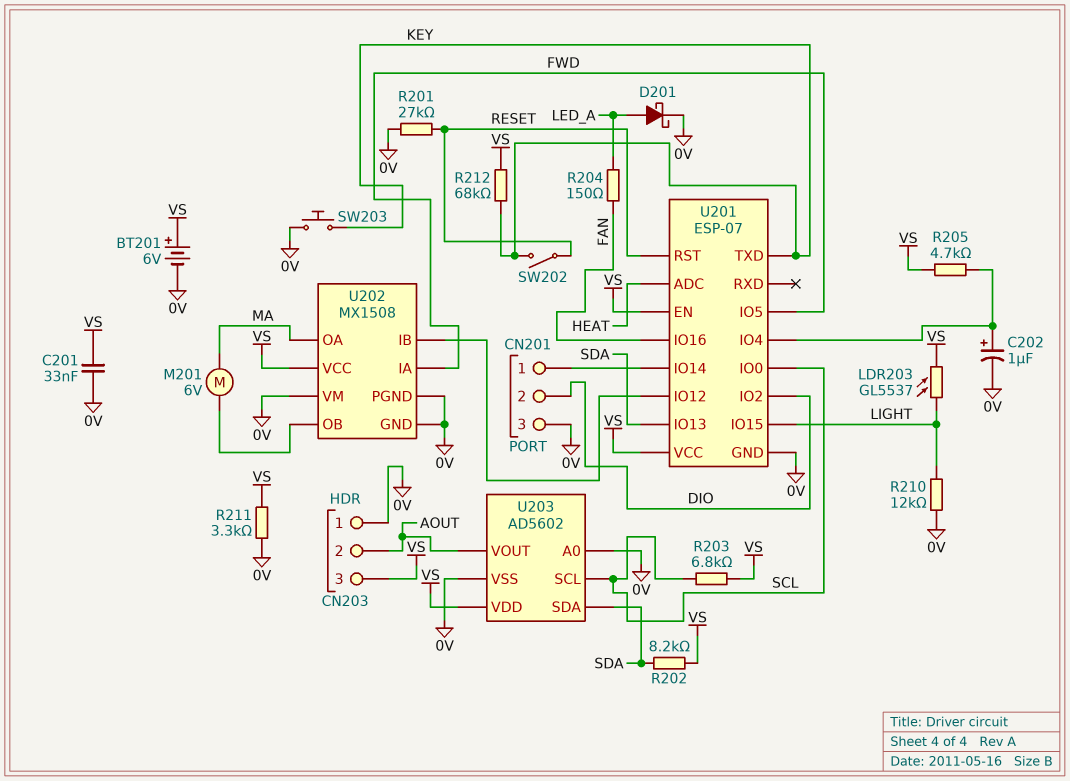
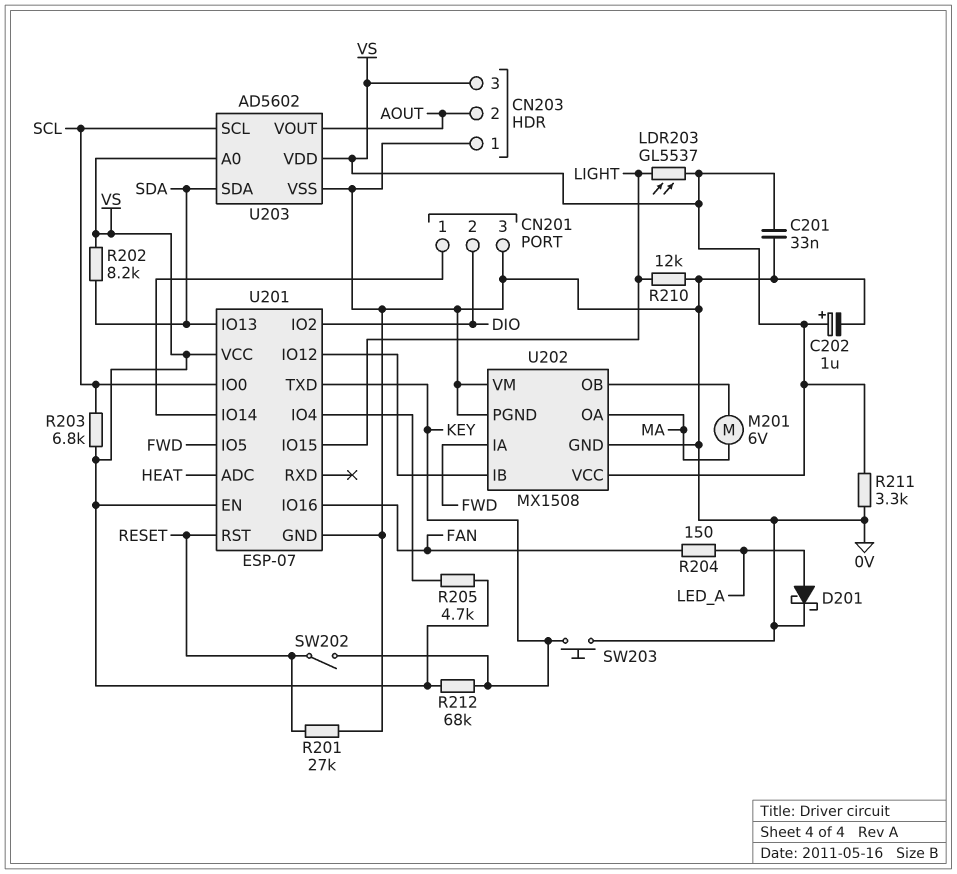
BT201: 6V (plus VS, minus 0V) -> none
C202: 1uF (plus U201/IO4, minus 0V) -> 1uF (plus VS, minus 0V)
U203 pin A0: 0V -> VS

